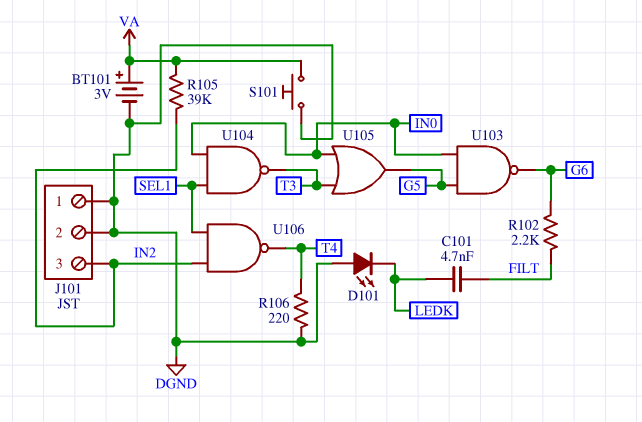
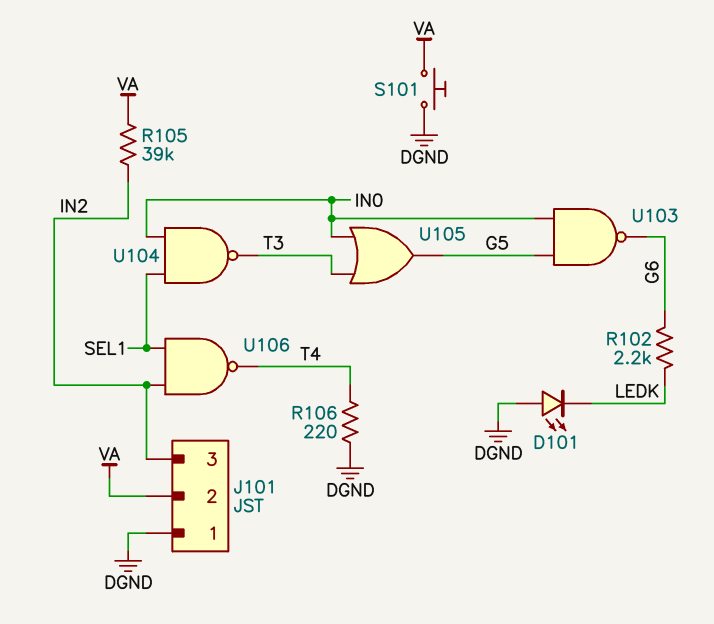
BT101: 3V (plus VA, minus DGND) -> none
C101: 4.7nF (FILT, LEDK) -> none
J101 pin 2: DGND -> VA
R102: 2.2k (FILT, G6) -> 2.2k (G6, LEDK)

